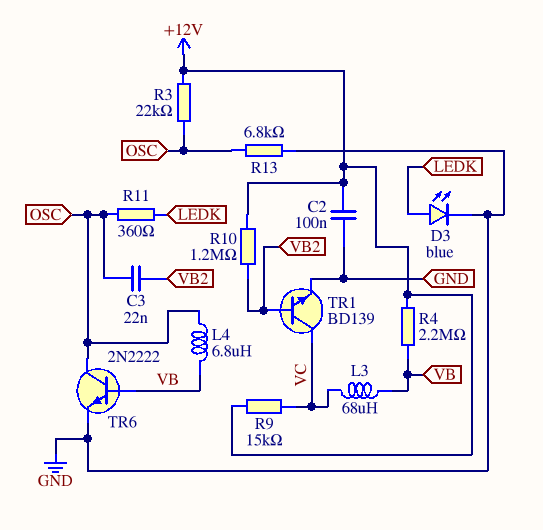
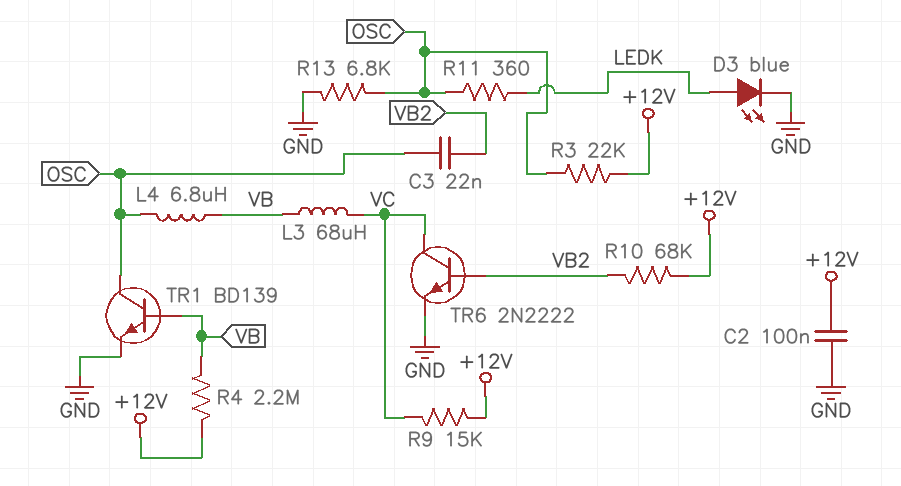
R10: 1.2M (+12V, VB2) -> 68k (+12V, VB2)
TR1: NPN BD139 (B VB2, C VC, E GND) -> NPN BD139 (B VB, C OSC, E GND)
TR6: NPN 2N2222 (B VB, C OSC, E GND) -> NPN 2N2222 (B VB2, C VC, E GND)

